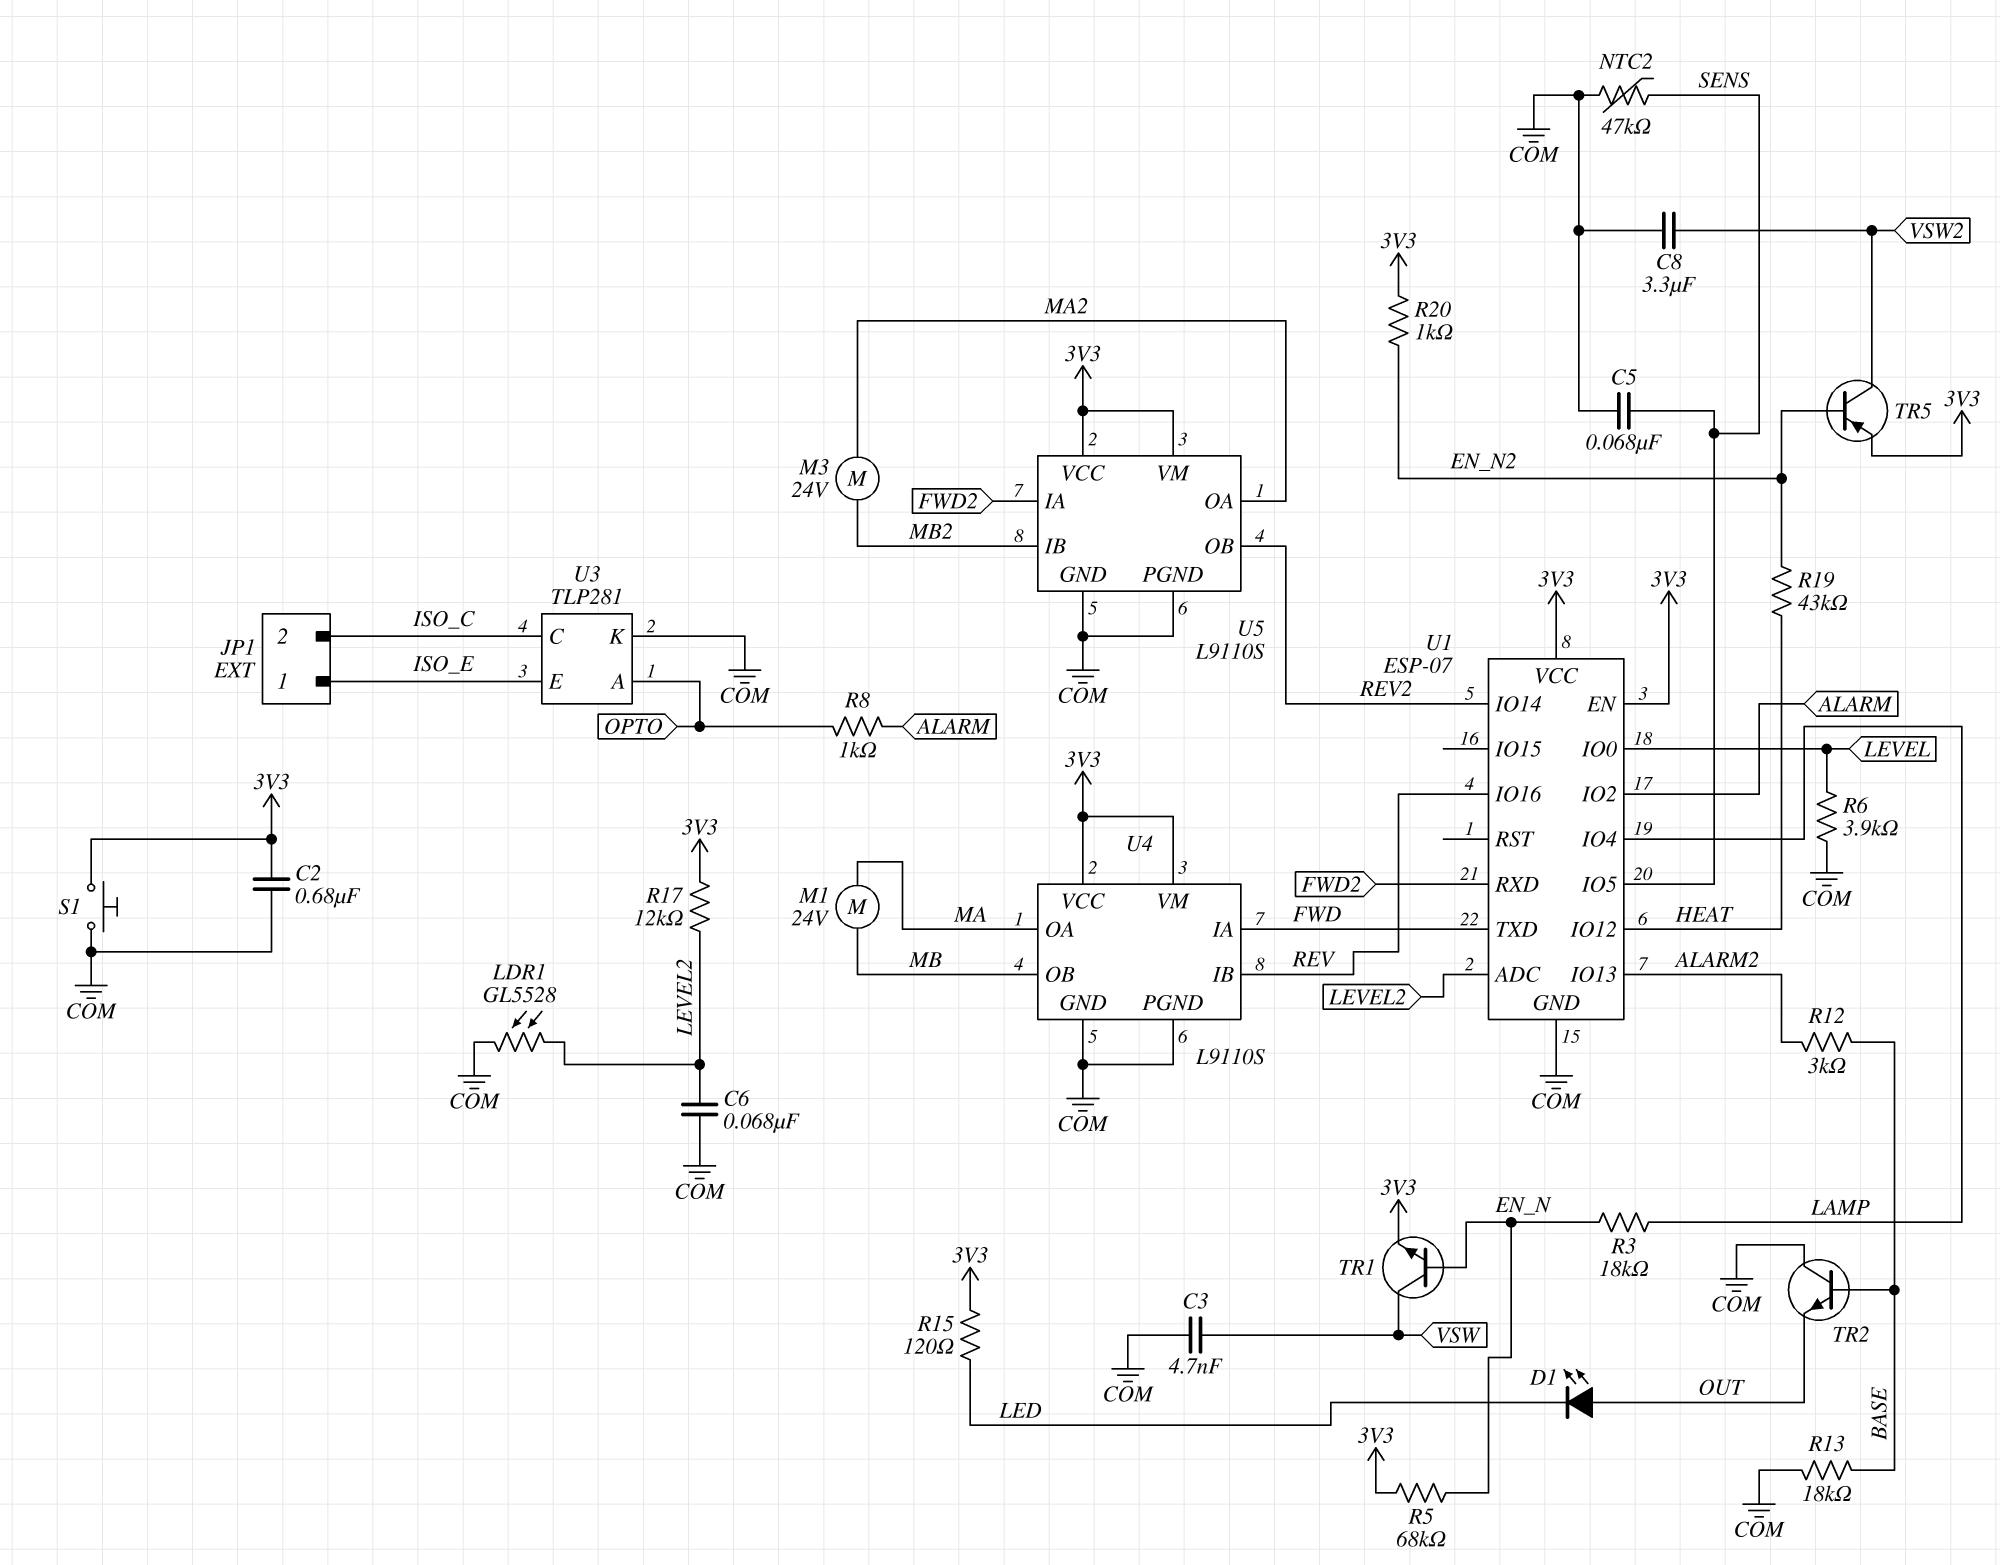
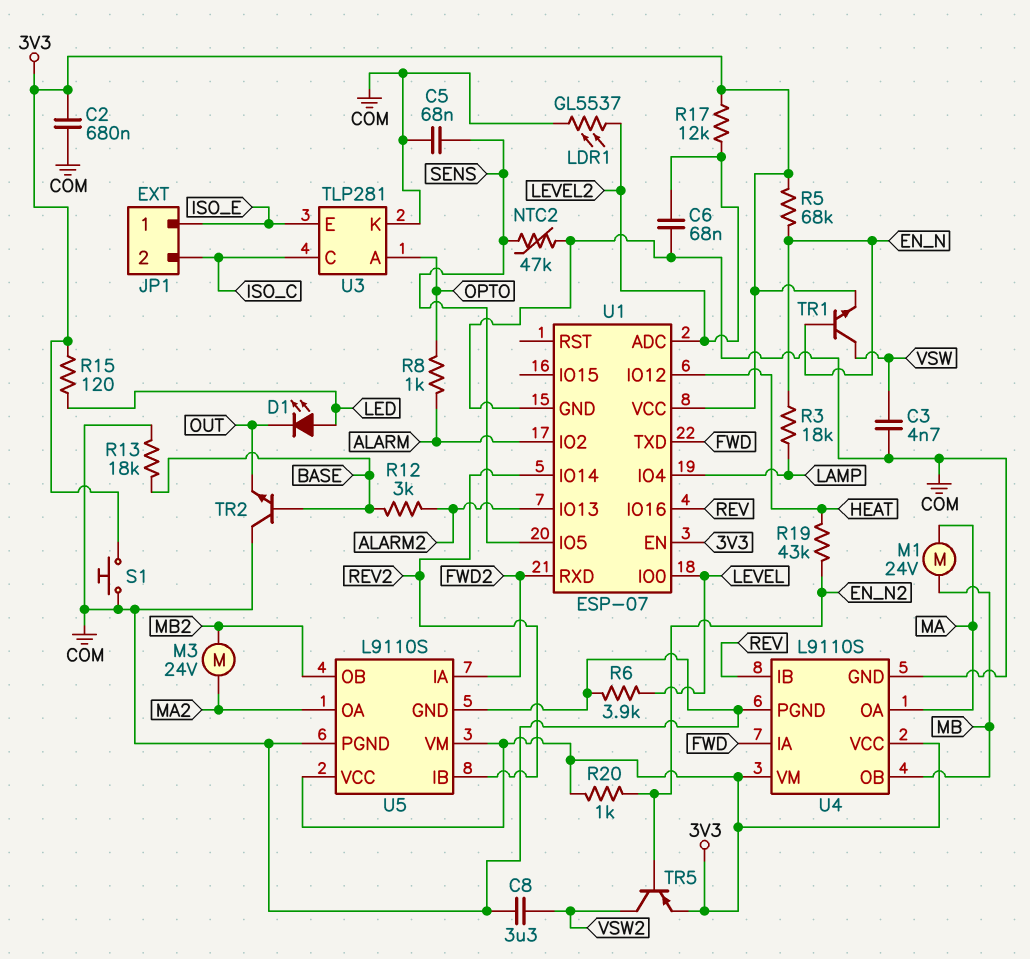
D1: LED (A OUT, K LED) -> LED (A LED, K OUT)
LDR1: GL5528 (COM, LEVEL2) -> GL5537 (COM, LEVEL2)
U5 pin IB: MB2 -> REV2
U5 pin OB: REV2 -> MB2

